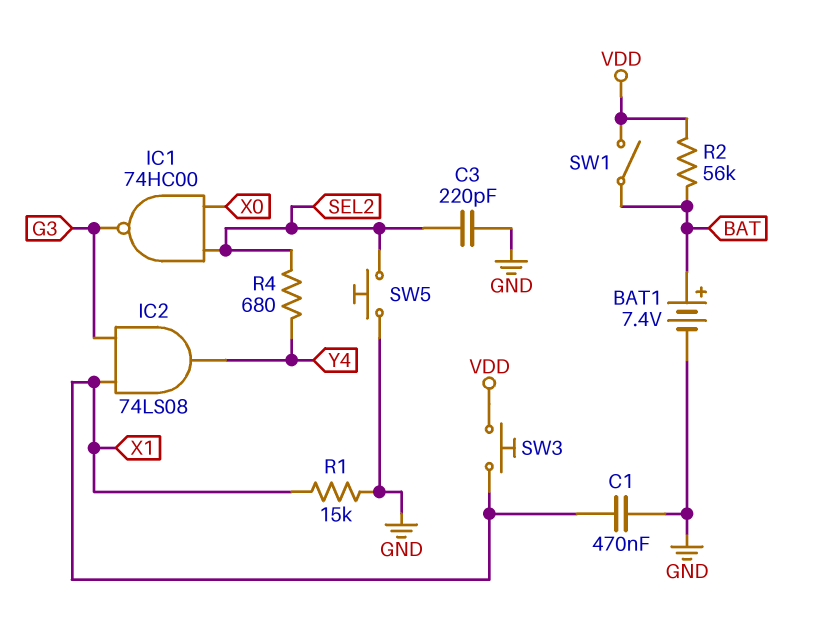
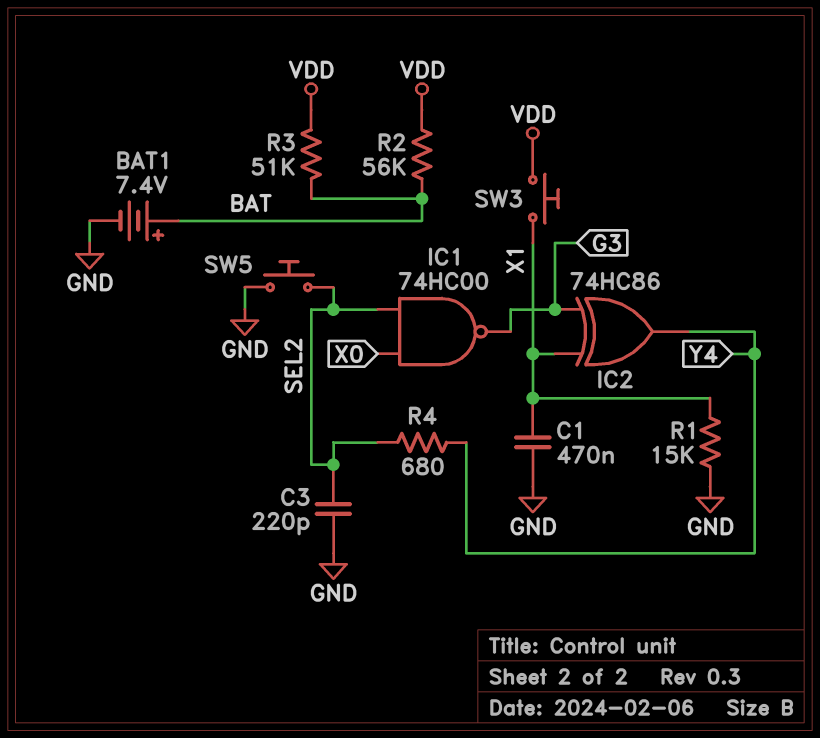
IC2: AND 74LS08 (in G3, in X1, out Y4) -> XOR 74HC86 (in G3, in X1, out Y4)
R3: none -> 51k (BAT, VDD)
SW1: switch (BAT, VDD) -> none

